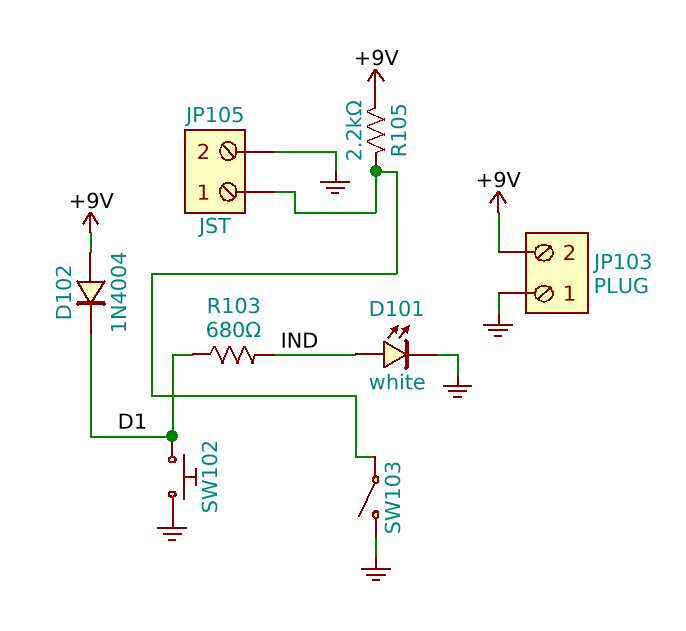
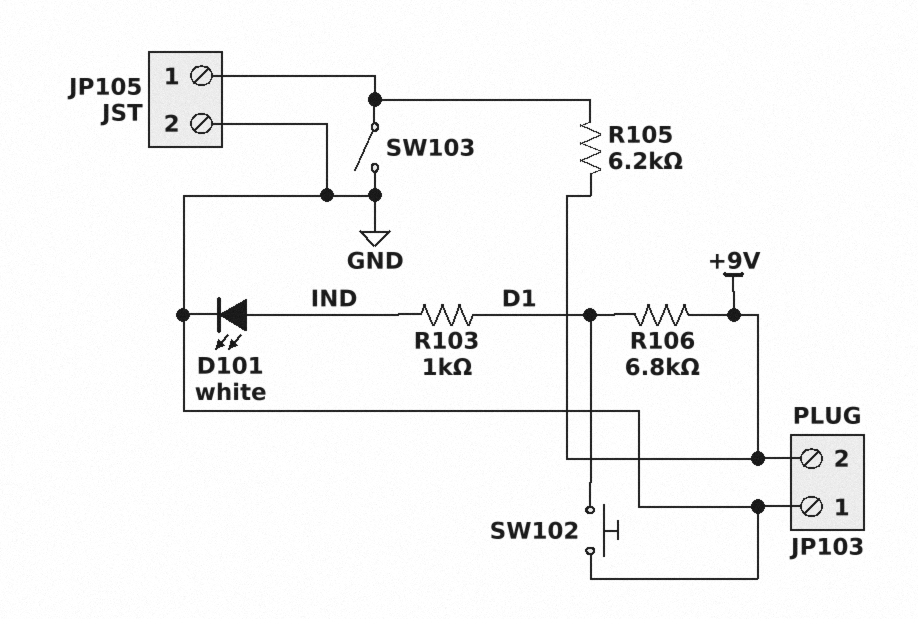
D102: diode 1N4004 (A +9V, K D1) -> none
R103: 680 (D1, IND) -> 1k (D1, IND)
R105: 2.2k (+9V, JP105/1) -> 6.2k (+9V, JP105/1)
R106: none -> 6.8k (+9V, D1)

